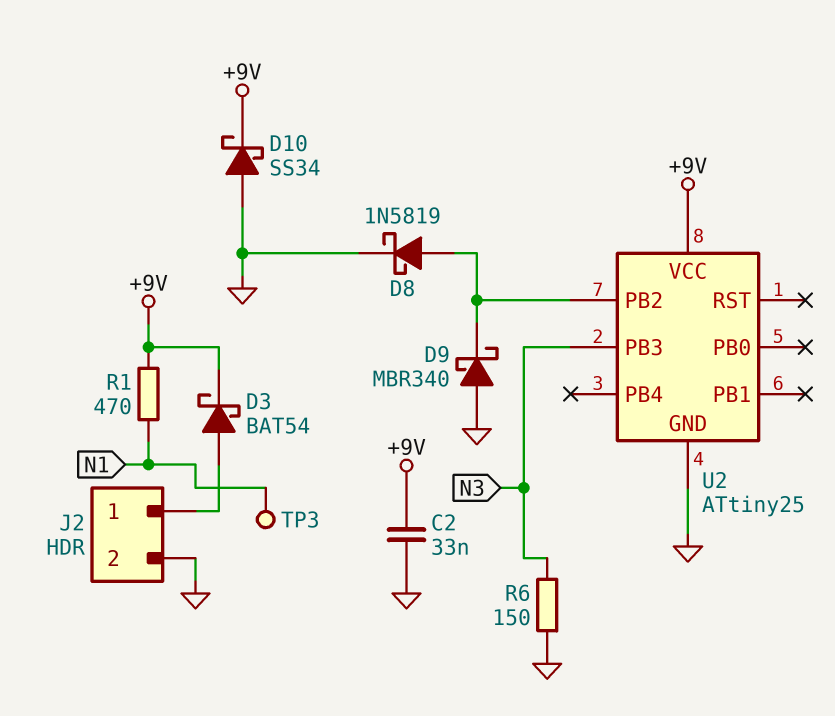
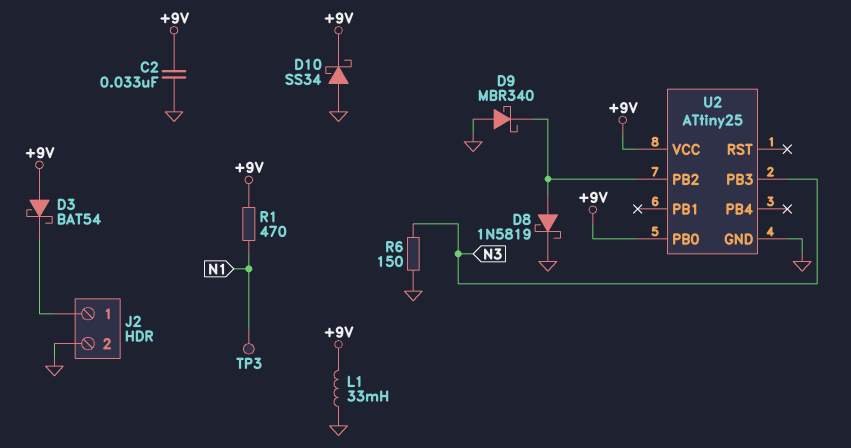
D3: schottky BAT54 (A J2/1, K +9V) -> schottky BAT54 (A +9V, K J2/1)
L1: none -> 33mH (+9V, GND)
U2 pin PB0: none -> +9V

